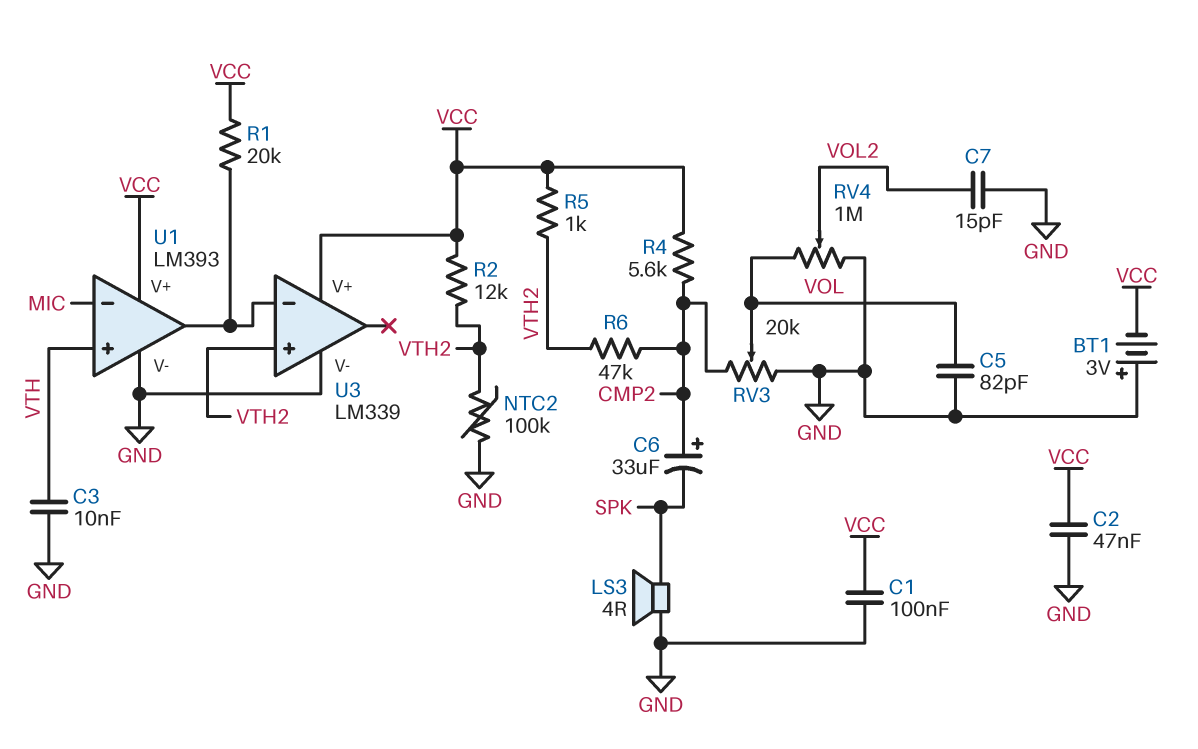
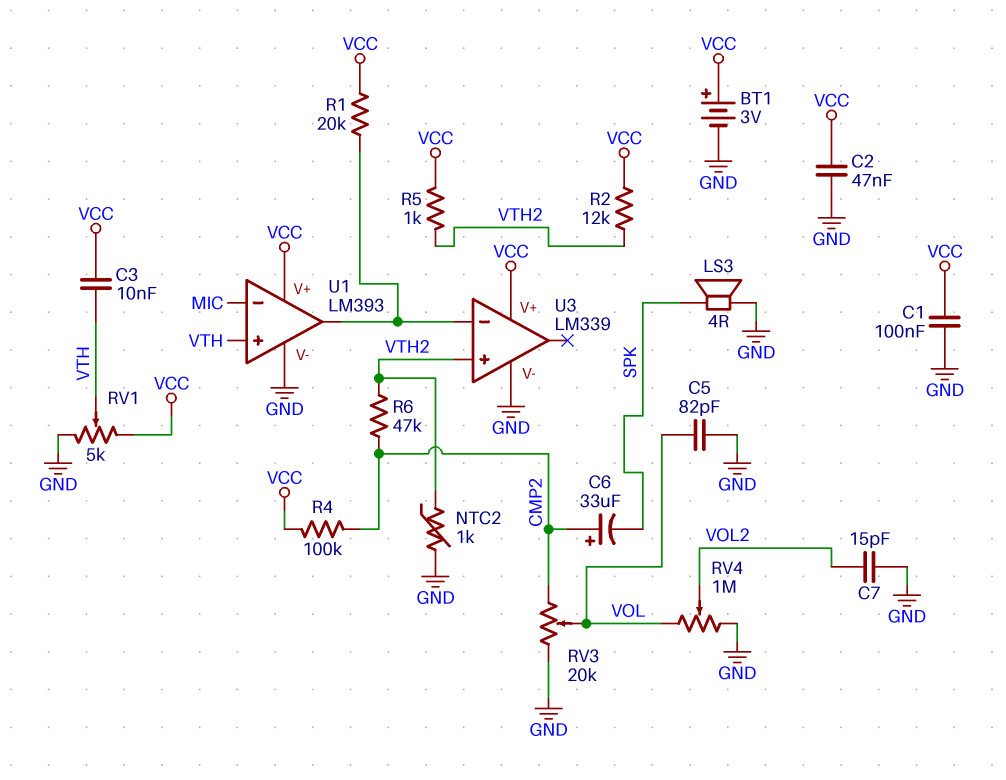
BT1: 3V (plus GND, minus VCC) -> 3V (plus VCC, minus GND)
C3: 10nF (GND, VTH) -> 10nF (VCC, VTH)
NTC2: 100k (GND, VTH2) -> 1k (GND, VTH2)
R4: 5.6k (CMP2, VCC) -> 100k (CMP2, VCC)
RV1: none -> 5k (GND, VCC, wiper VTH)

